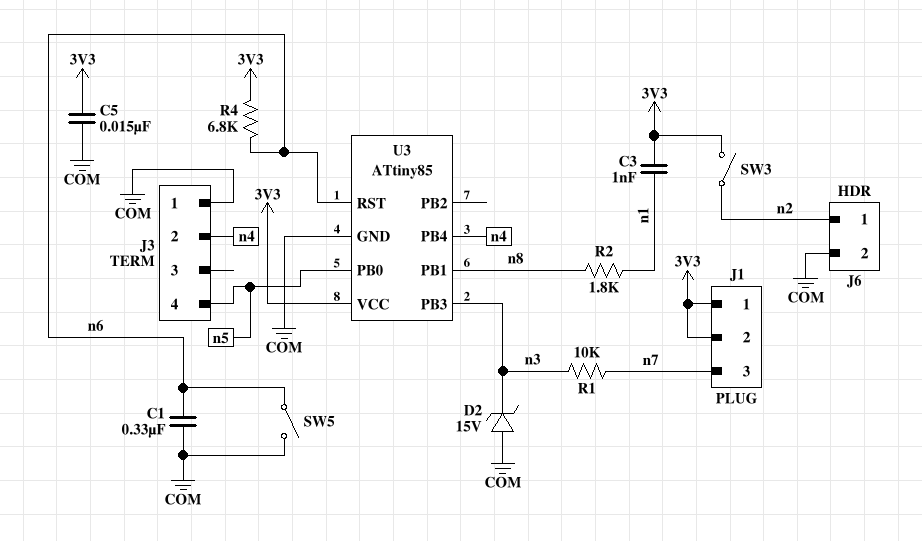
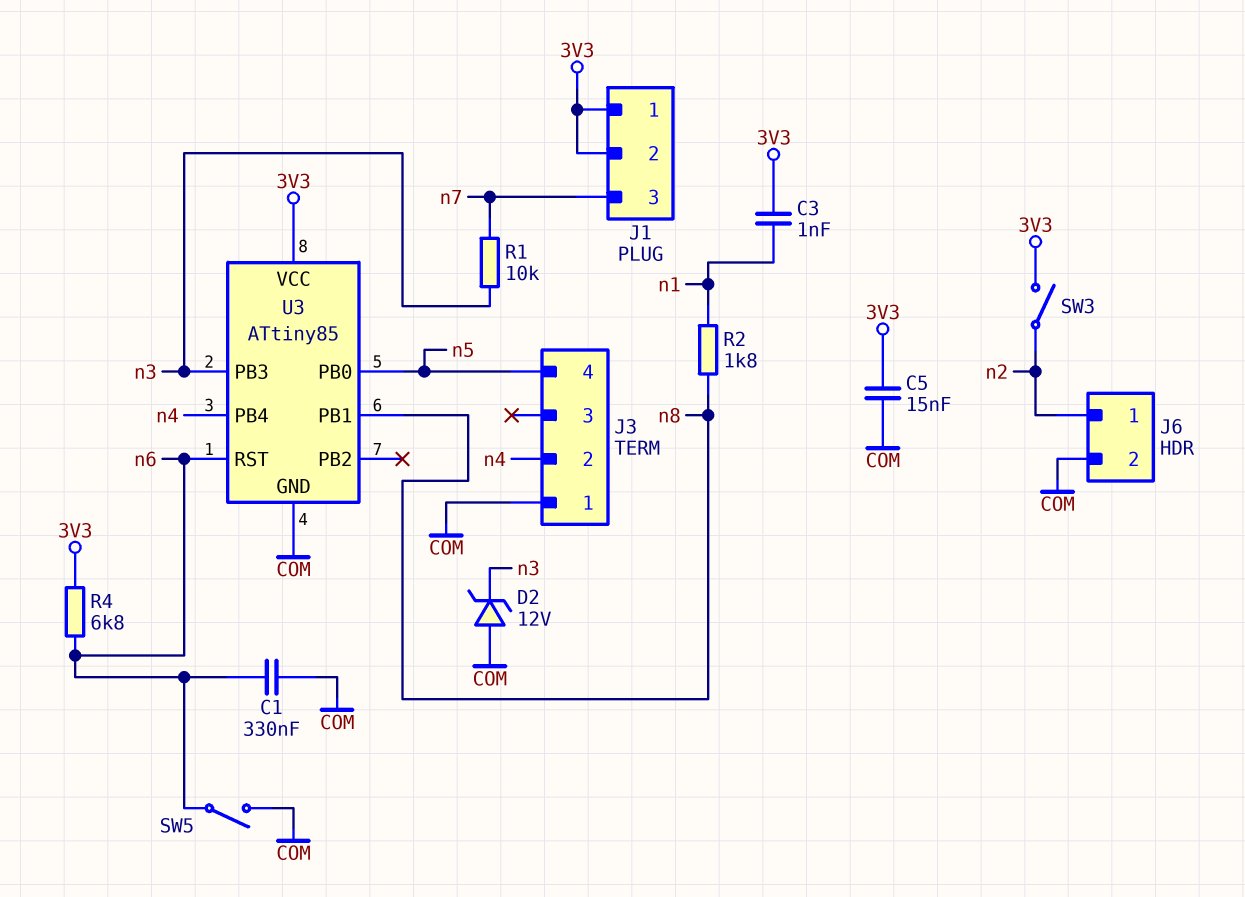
D2: zener 15V (A COM, K n3) -> zener 12V (A COM, K n3)

